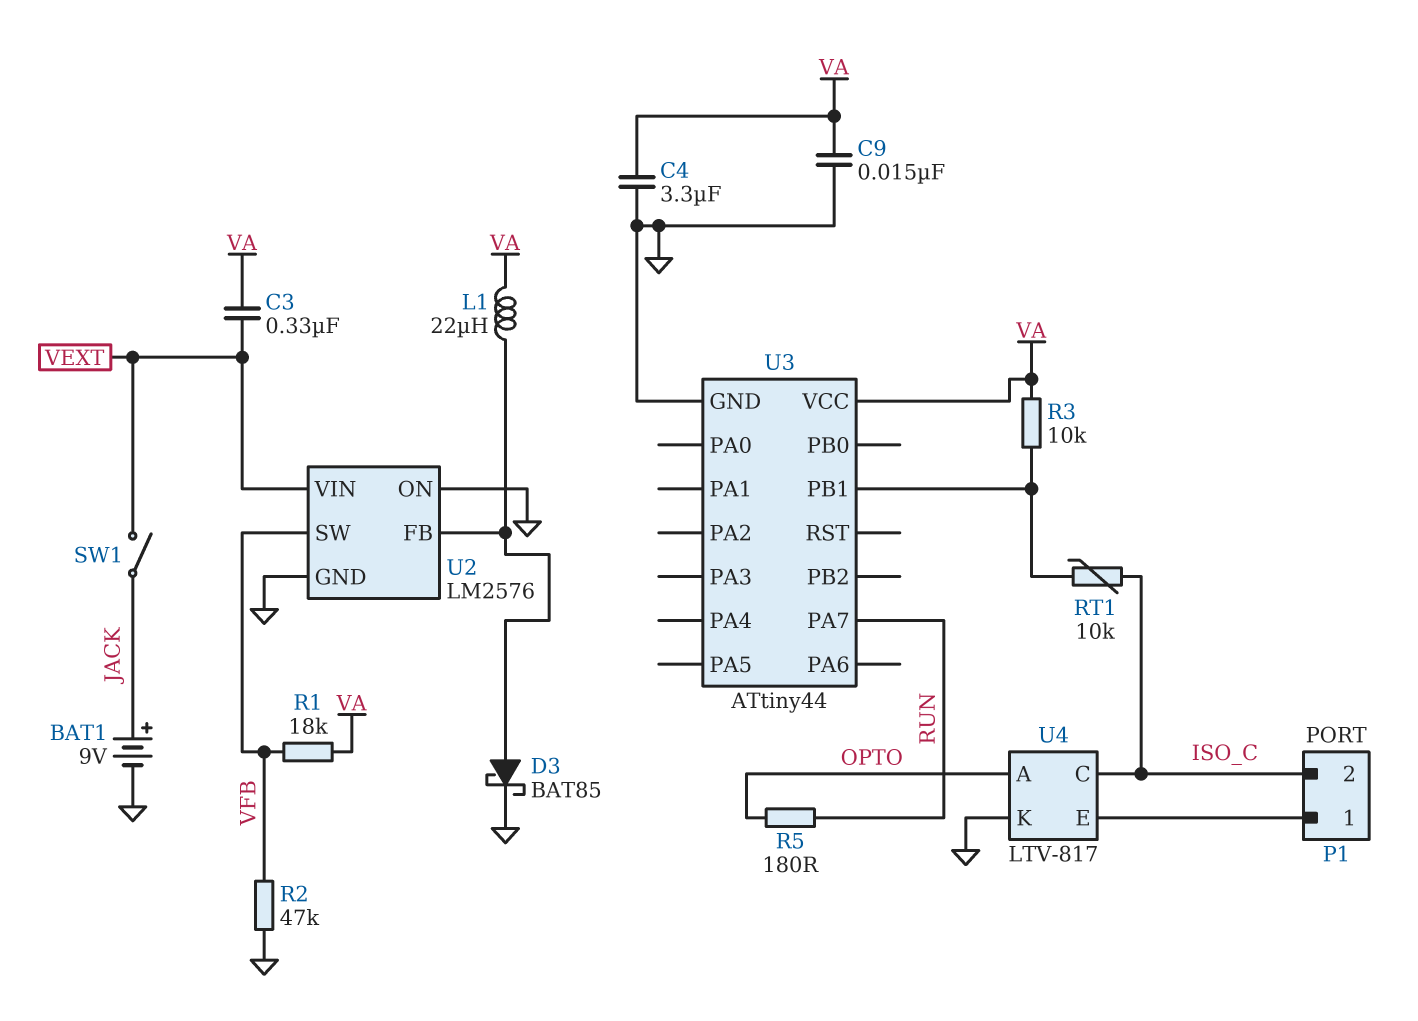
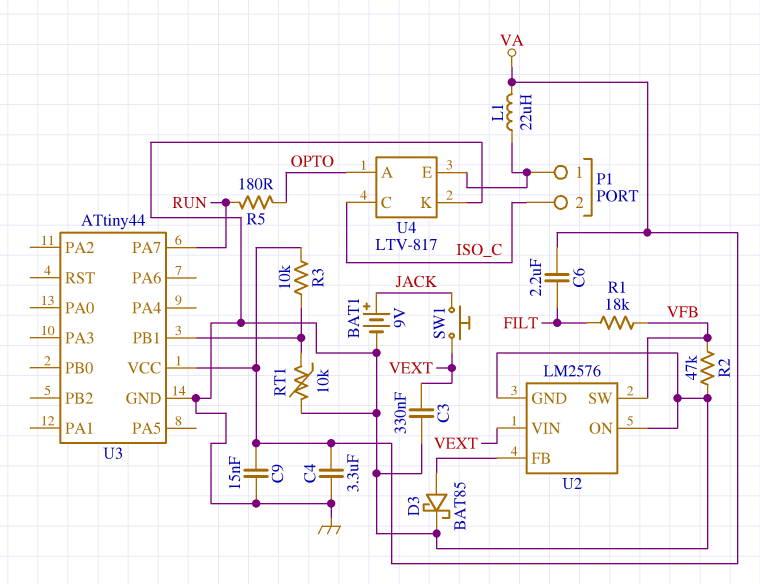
C3: 330nF (VA, VEXT) -> 330nF (GND, VEXT)
C6: none -> 2.2uF (FILT, VA)
L1: 22uH (U2/FB, VA) -> 22uH (P1/1, VA)
R1: 18k (VA, VFB) -> 18k (FILT, VFB)
RT1: 10k (ISO_C, U3/PB1) -> 10k (GND, U3/PB1)
SW1: switch (JACK, VEXT) -> button (JACK, VEXT)

